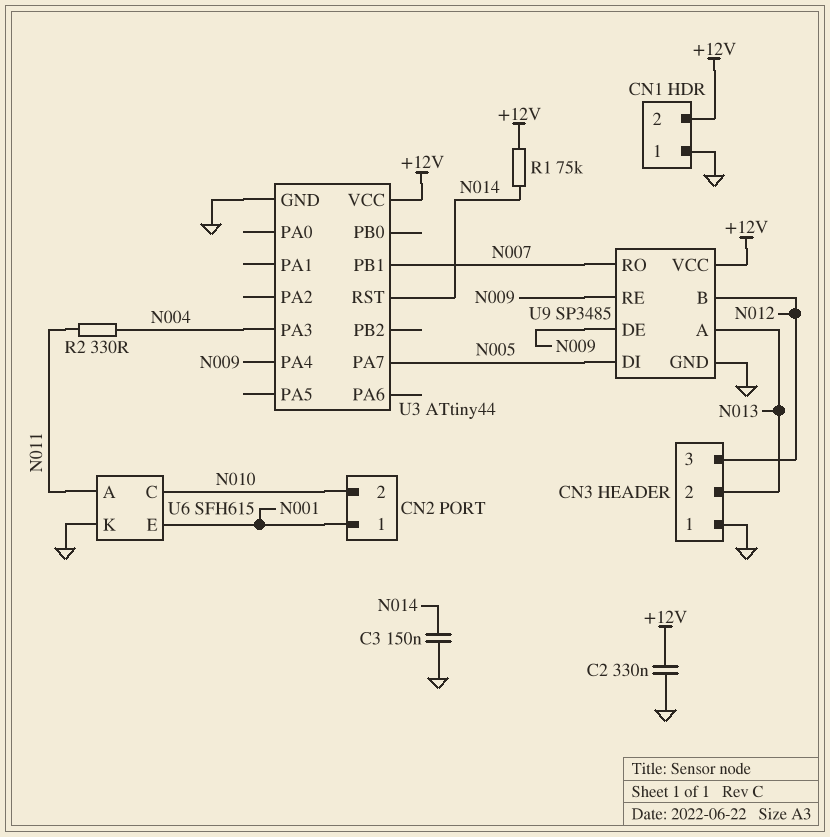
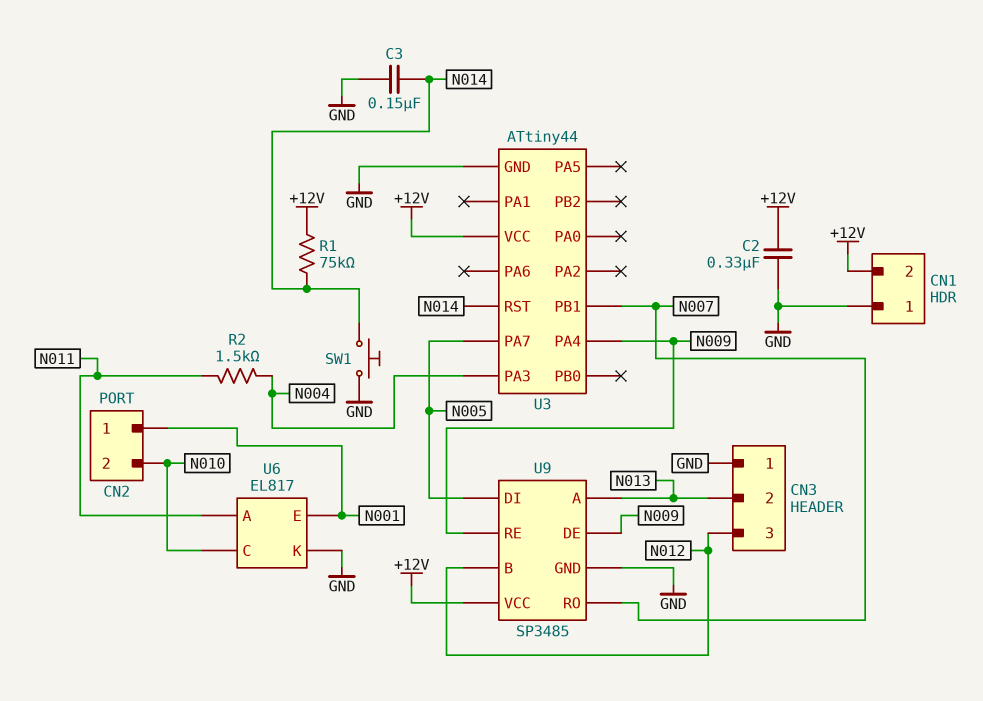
R2: 330 (N004, N011) -> 1.5k (N004, N011)
SW1: none -> button (GND, N014)
U6: SFH615 -> EL817

